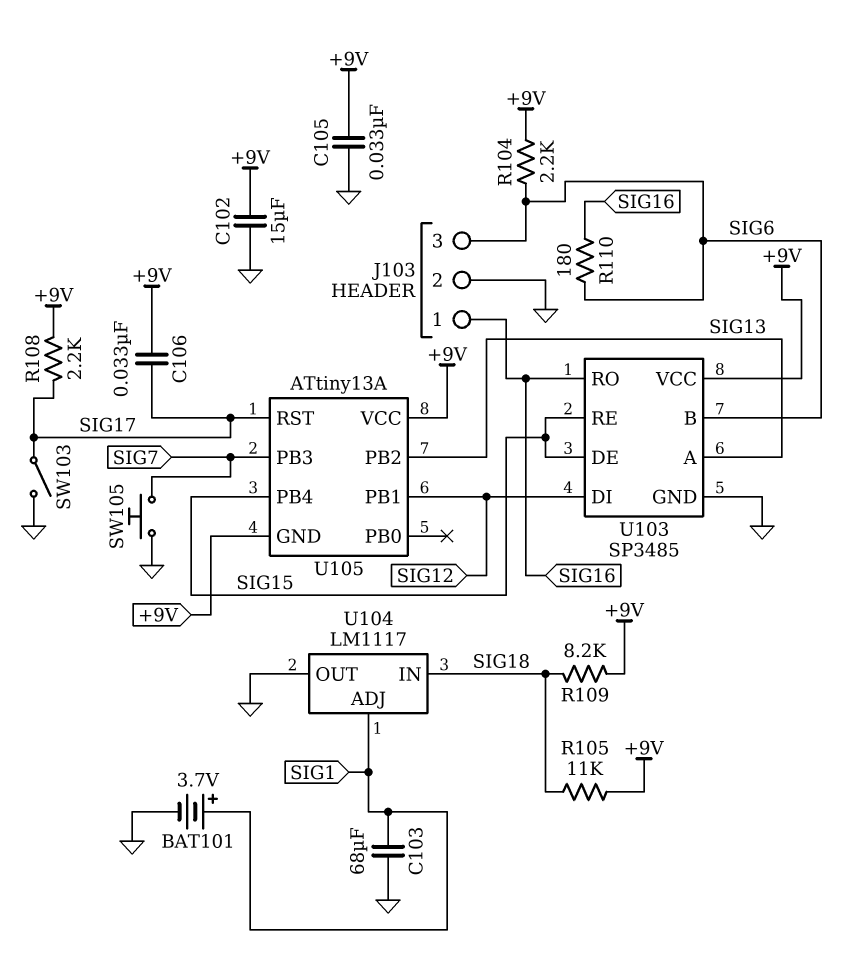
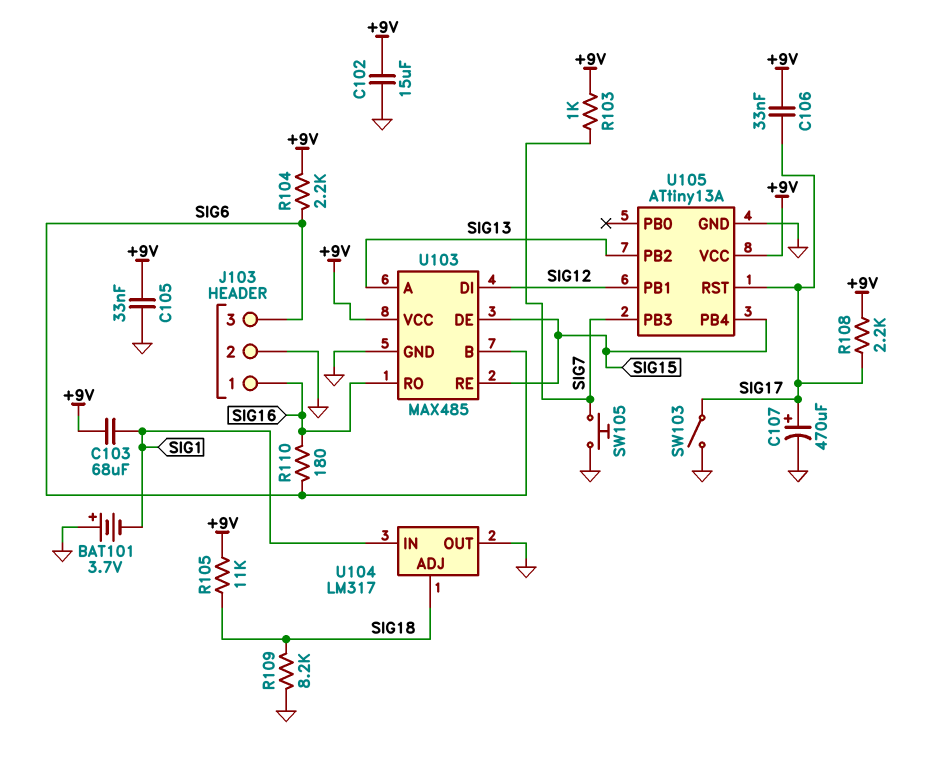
BAT101: 3.7V (plus SIG1, minus GND) -> 3.7V (plus GND, minus SIG1)
C103: 68uF (GND, SIG1) -> 68uF (+9V, SIG1)
C107: none -> 470uF (plus SIG17, minus GND)
R103: none -> 1k (+9V, SIG7)
R109: 8.2k (+9V, SIG18) -> 8.2k (GND, SIG18)
U103: SP3485 -> MAX485
U104: LM1117 -> LM317
U104 pin ADJ: SIG1 -> SIG18
U104 pin IN: SIG18 -> SIG1
U105 pin GND: +9V -> GND

